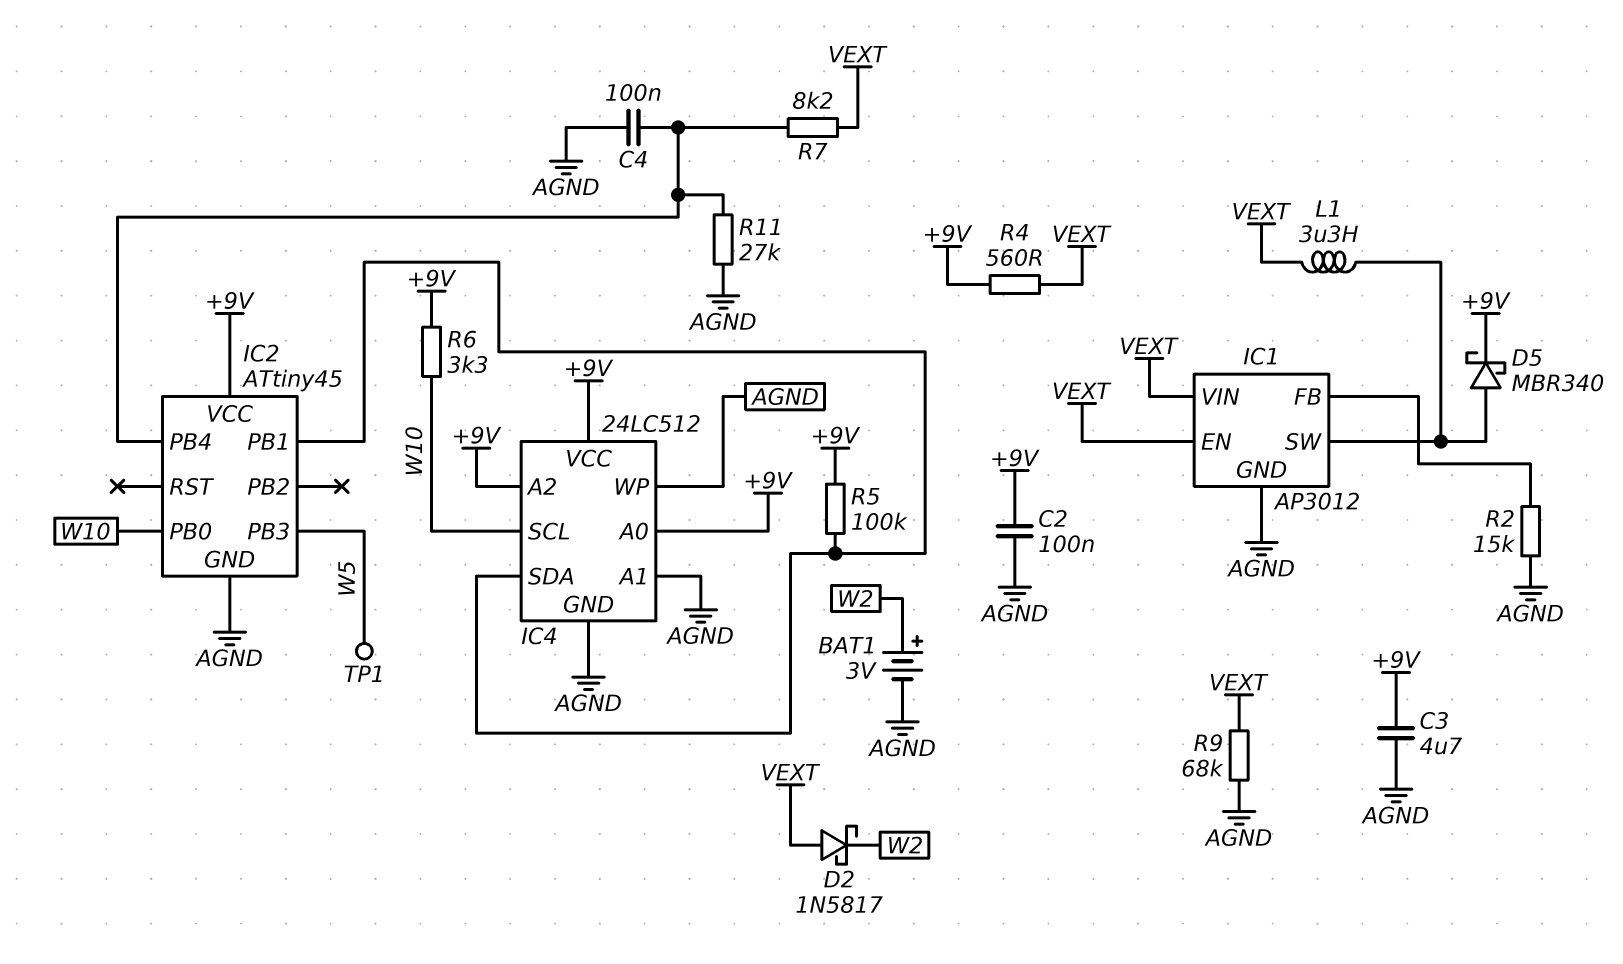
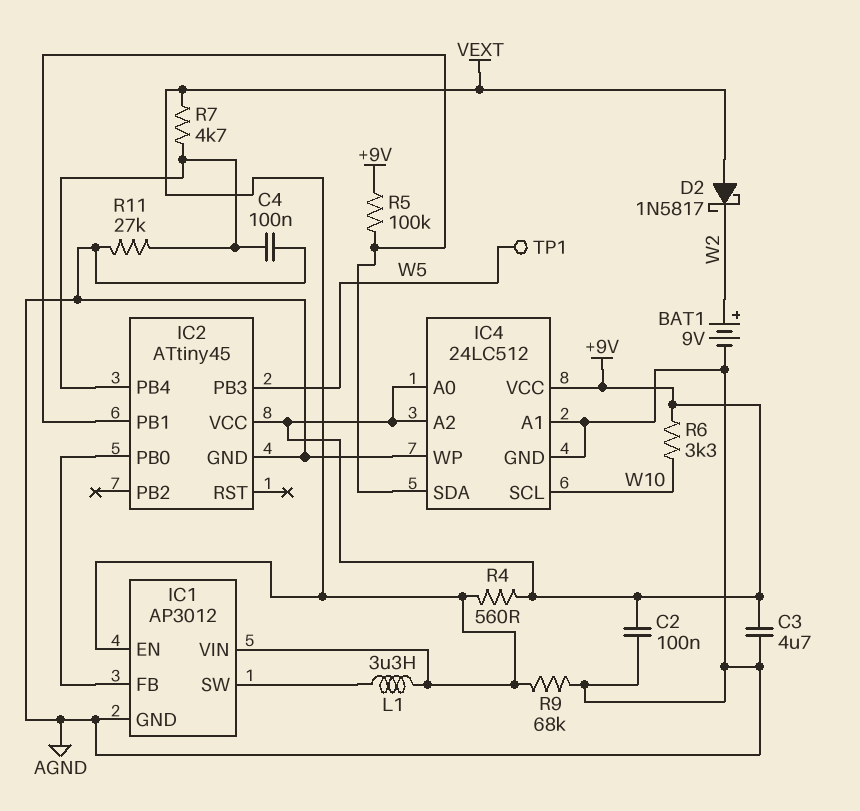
BAT1: 3V (plus W2, minus AGND) -> 9V (plus W2, minus AGND)
D5: schottky MBR340 (A IC1/SW, K +9V) -> none
IC2 pin PB0: W10 -> IC1/FB
R2: 15k (AGND, IC1/FB) -> none
R7: 8.2k (IC2/PB4, VEXT) -> 4.7k (IC2/PB4, VEXT)

